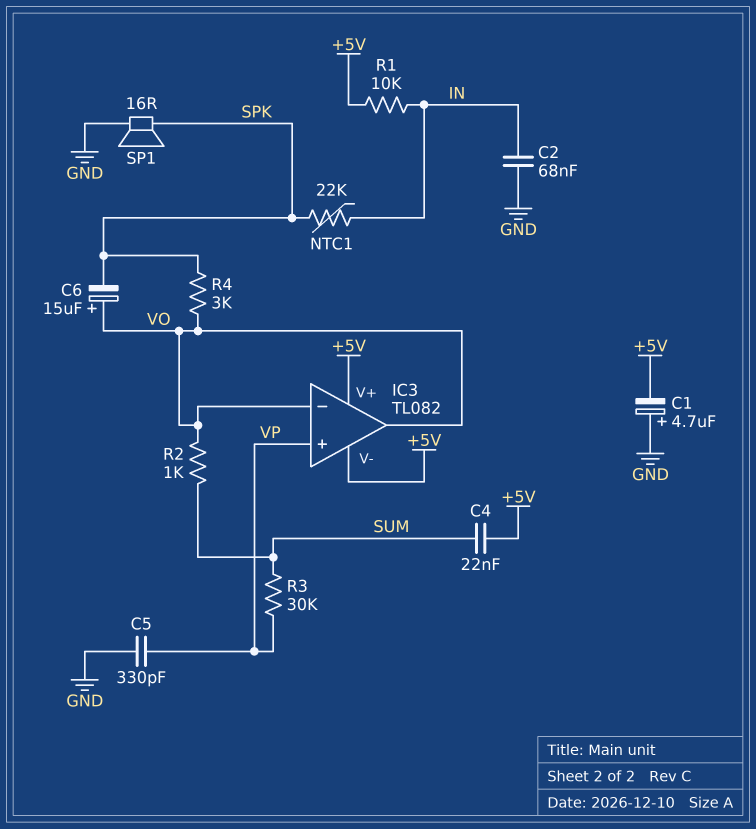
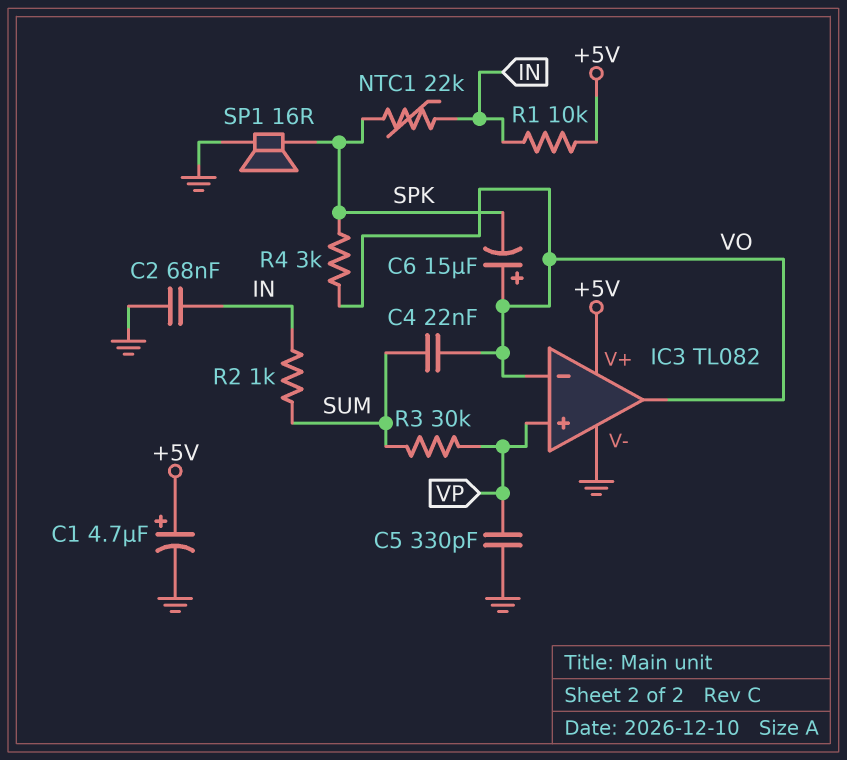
C1: 4.7uF (plus GND, minus +5V) -> 4.7uF (plus +5V, minus GND)
C4: 22nF (+5V, SUM) -> 22nF (SUM, VO)
IC3 pin V-: +5V -> GND
R2: 1k (SUM, VO) -> 1k (IN, SUM)

